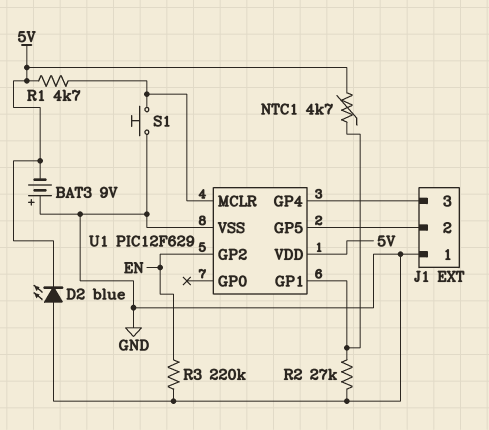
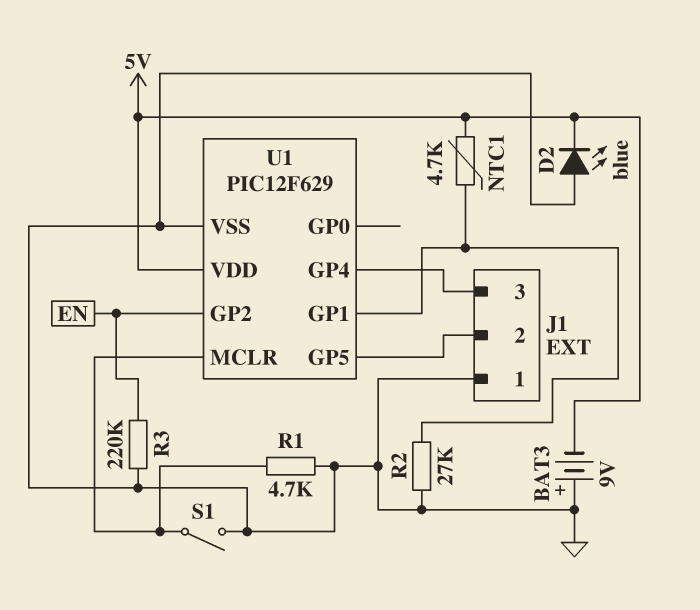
R1: 4.7k (5V, U1/MCLR) -> 4.7k (GND, U1/MCLR)
S1: button (GND, U1/MCLR) -> switch (GND, U1/MCLR)

